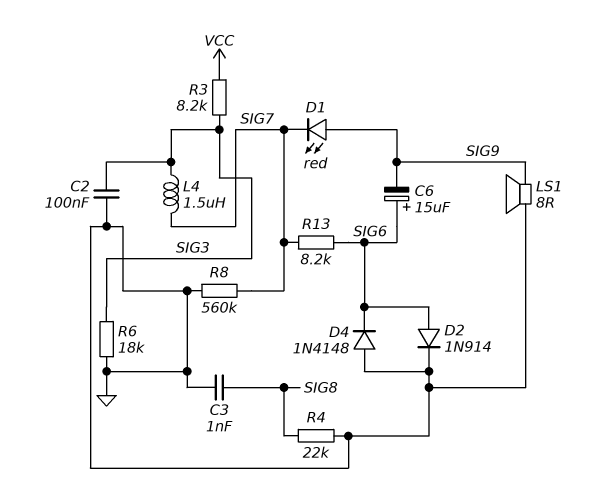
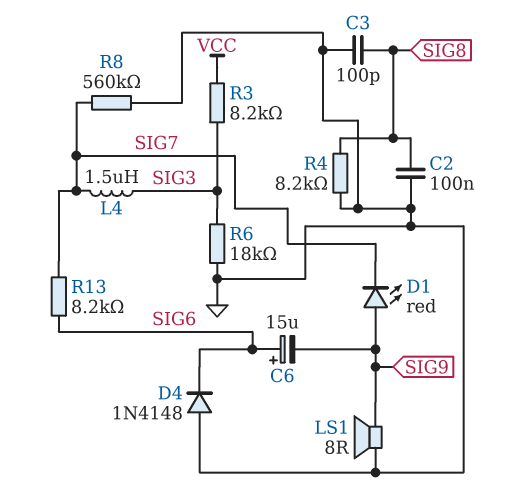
C2: 100nF (GND, SIG3) -> 100nF (GND, SIG8)
C3: 1nF (GND, SIG8) -> 100pF (GND, SIG8)
D2: diode 1N914 (A SIG6, K GND) -> none
R4: 22k (GND, SIG8) -> 8.2k (GND, SIG8)

